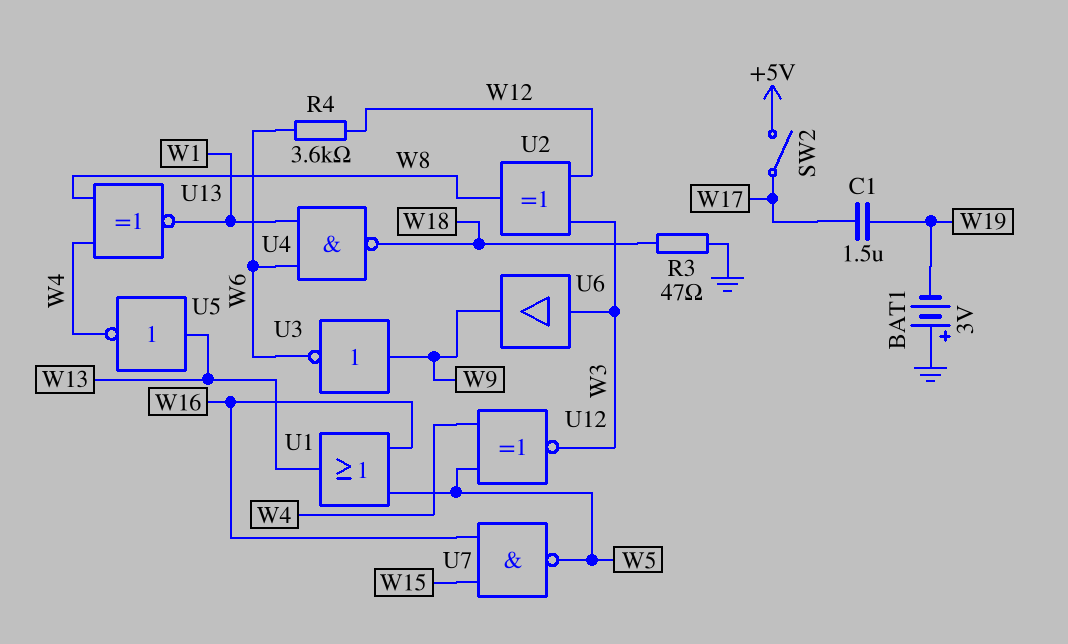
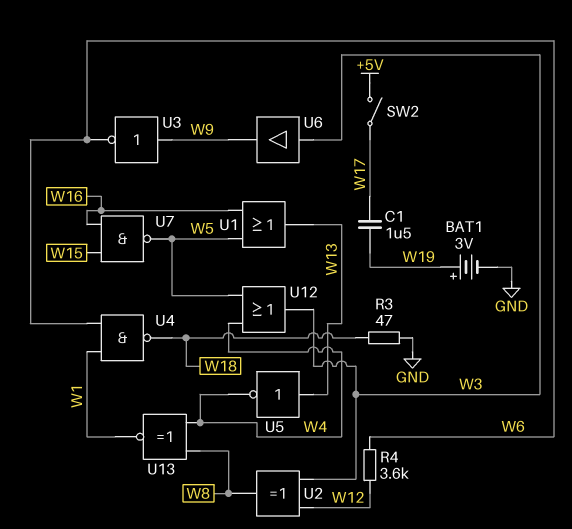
BAT1: 3V (plus GND, minus W19) -> 3V (plus W19, minus GND)
U12: XNOR (in W4, in W5, out W3) -> OR (in W4, in W5, out W3)

